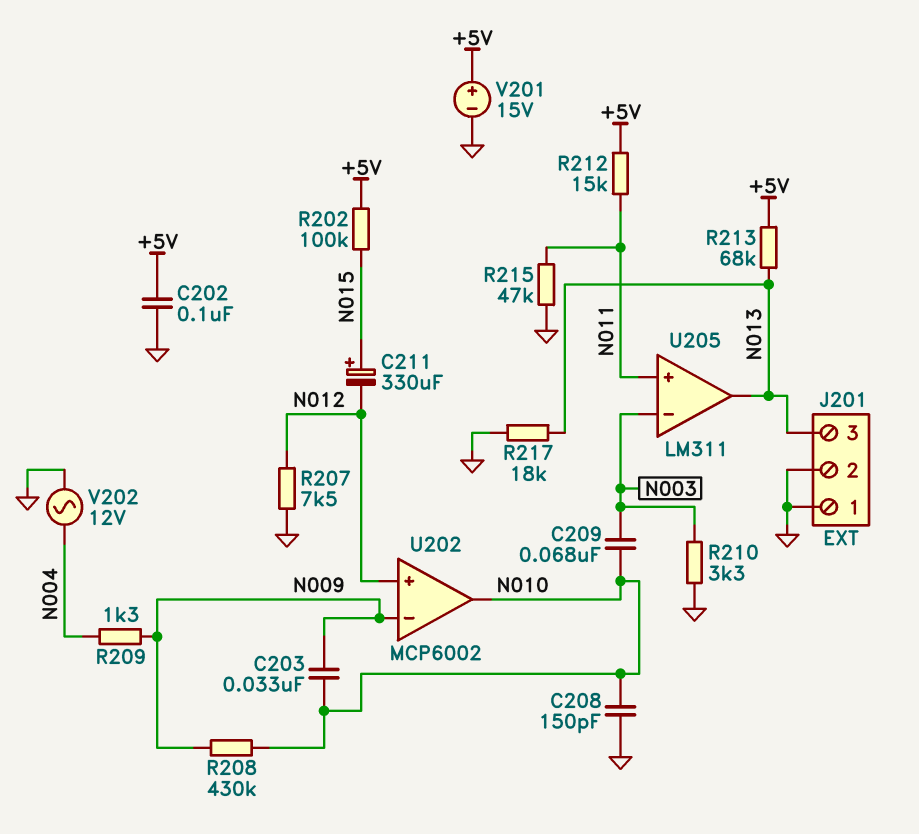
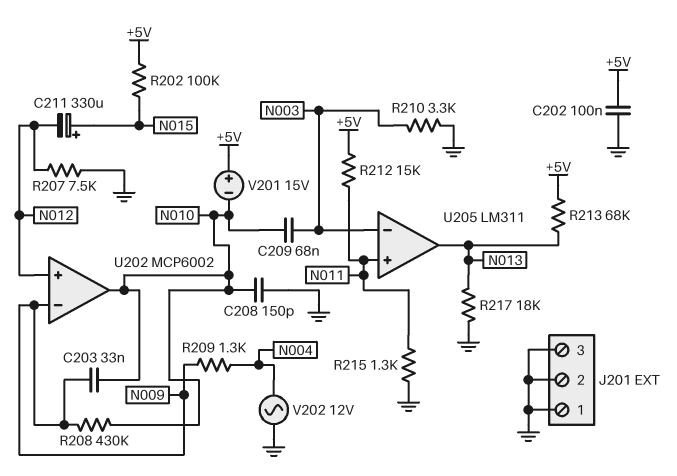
J201 pin 3: N013 -> GND
R215: 47k (GND, N011) -> 1.3k (GND, N011)
V201: 15V (plus +5V, minus GND) -> 15V (plus +5V, minus N010)

